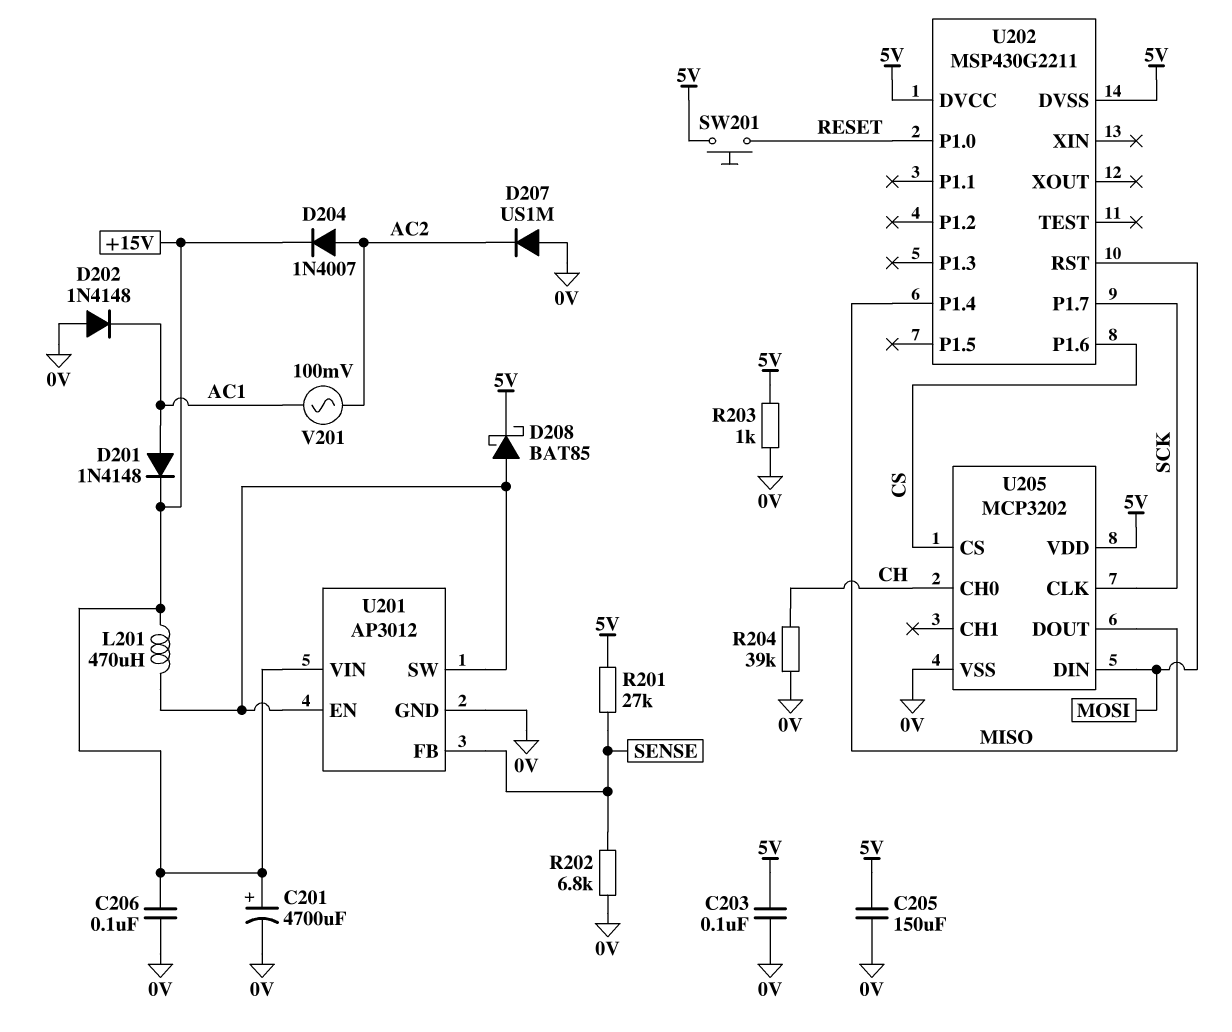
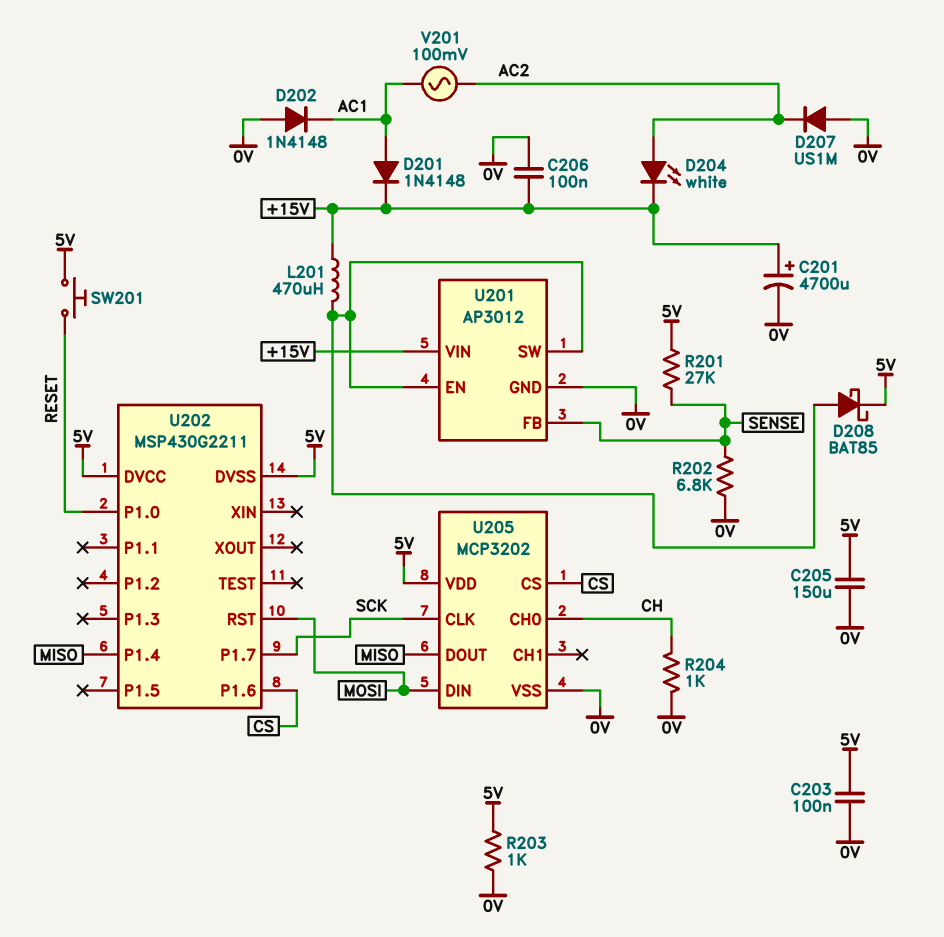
D204: diode 1N4007 (A AC2, K +15V) -> LED white (A AC2, K +15V)
R204: 39k (0V, CH) -> 1k (0V, CH)

